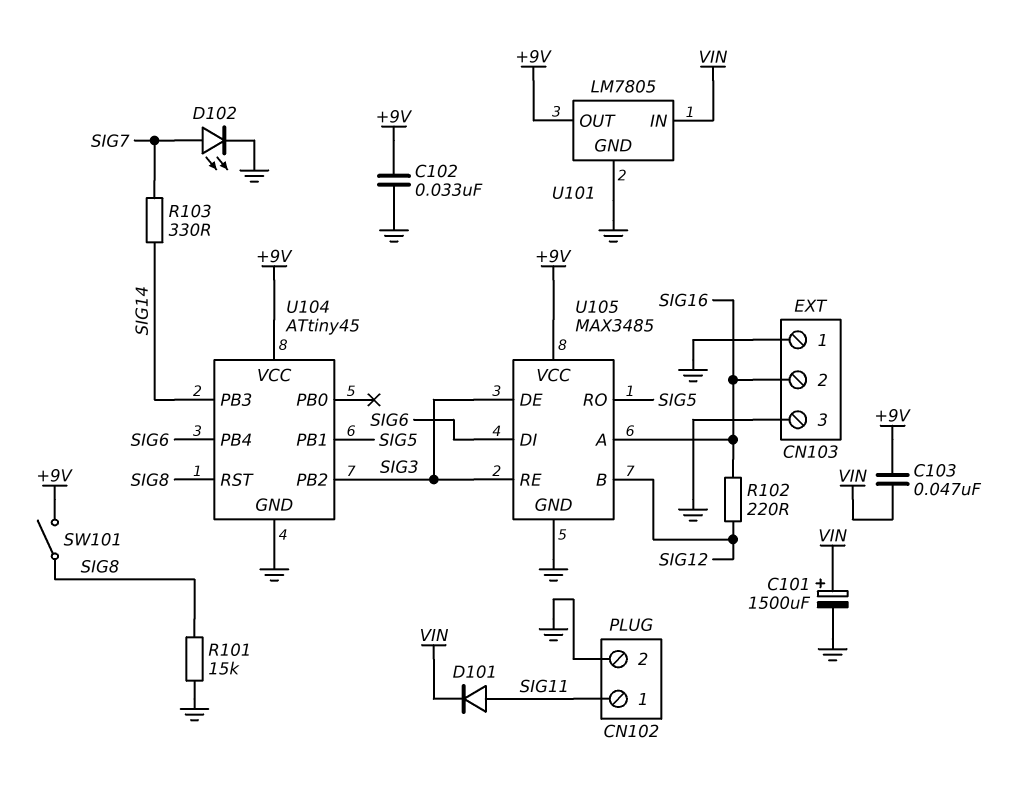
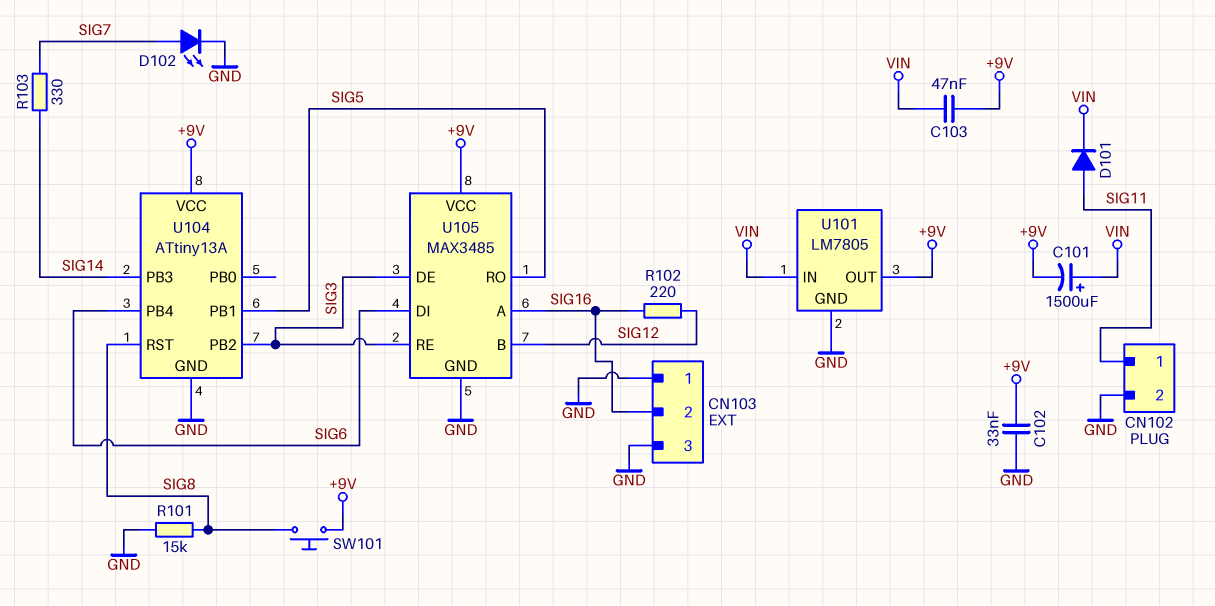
C101: 1500uF (plus VIN, minus GND) -> 1500uF (plus VIN, minus +9V)
SW101: switch (+9V, SIG8) -> button (+9V, SIG8)
U104: ATtiny45 -> ATtiny13A

